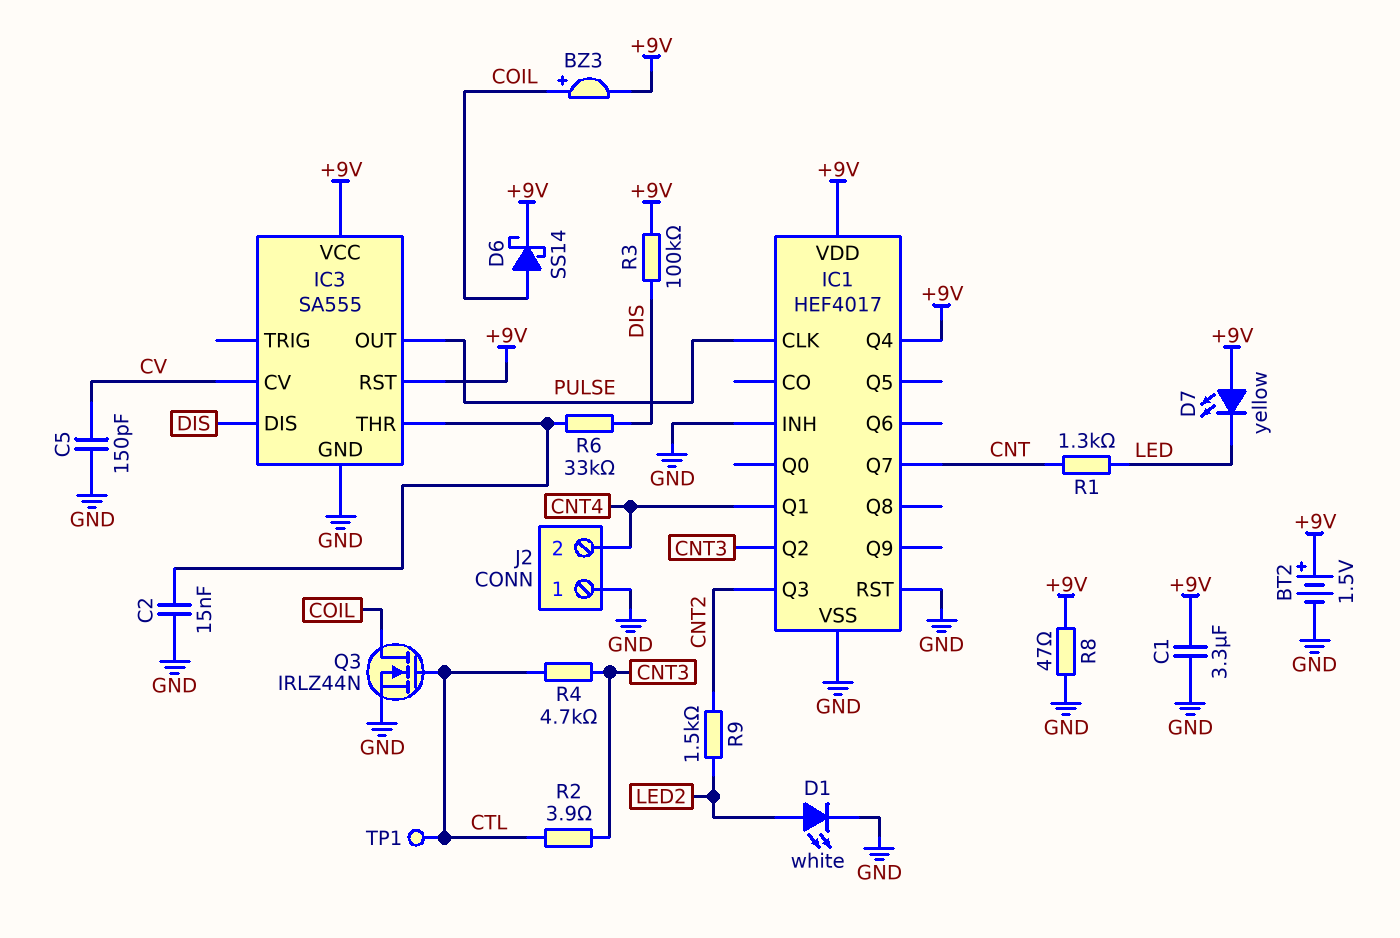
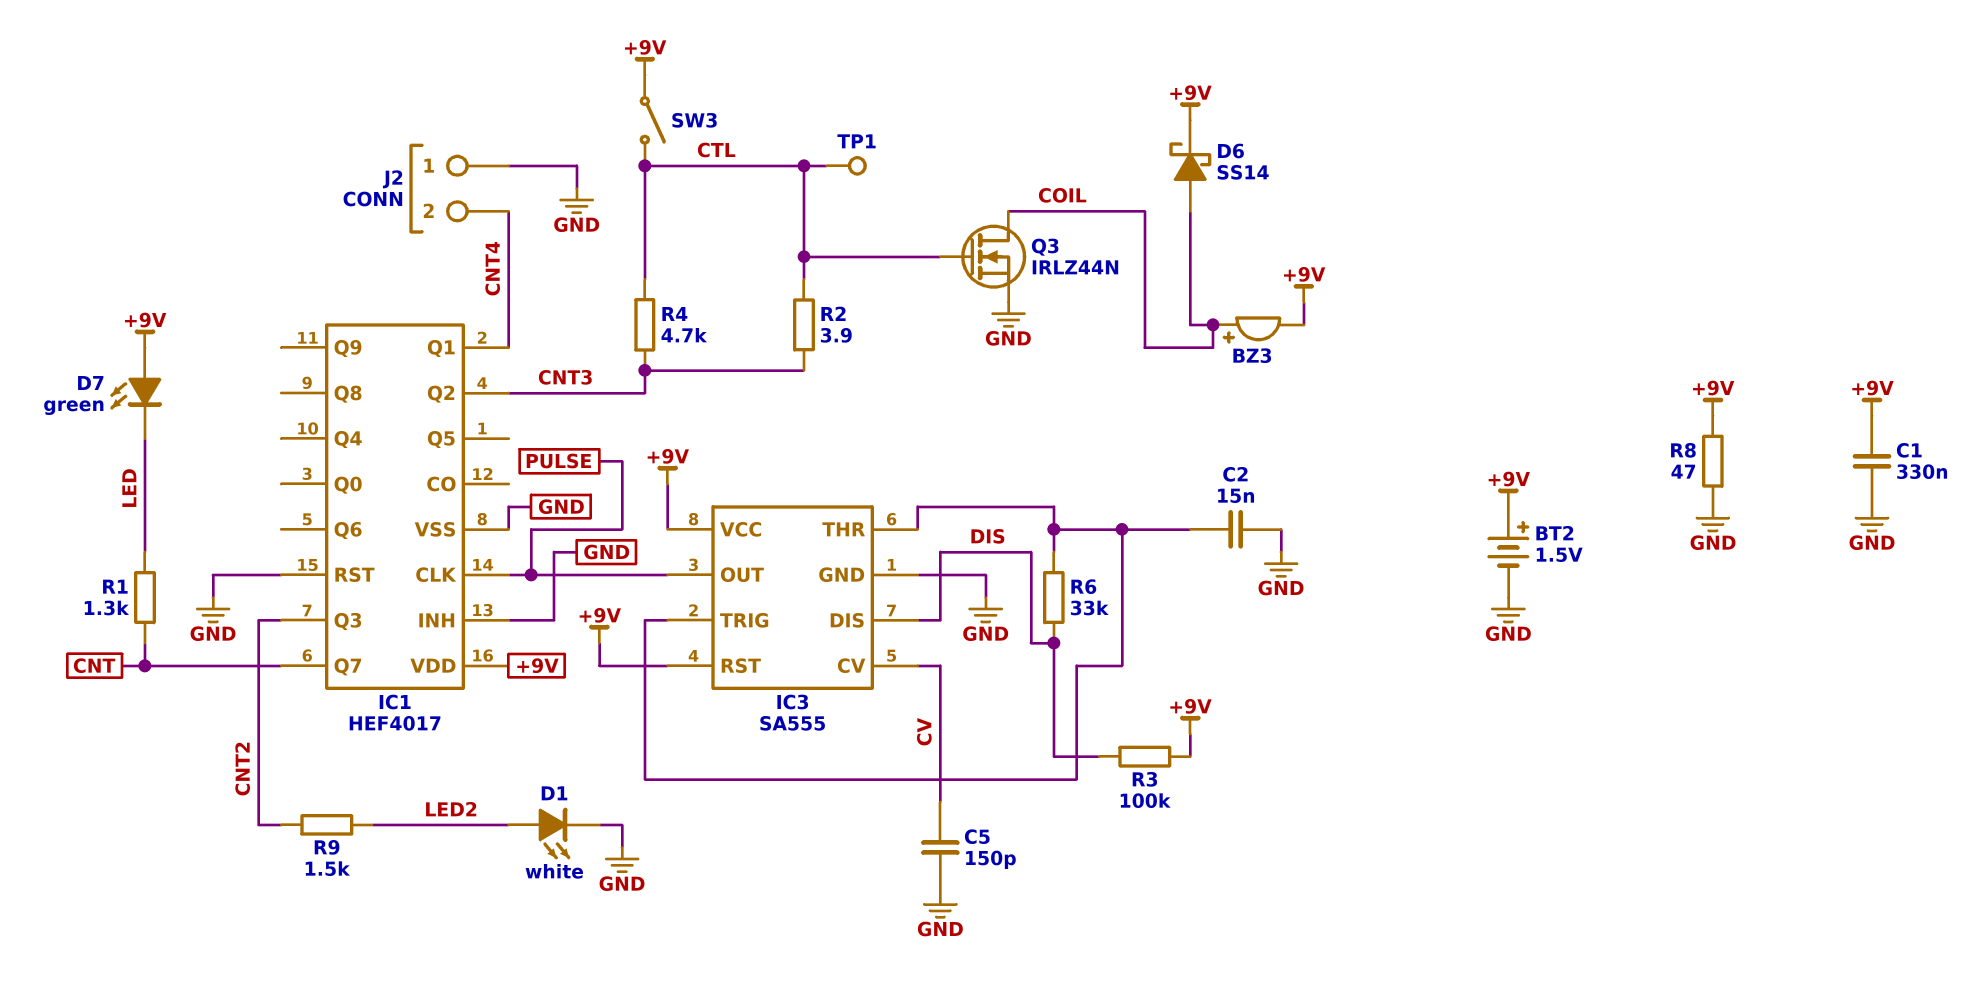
C1: 3.3uF (+9V, GND) -> 330nF (+9V, GND)
D7: LED yellow (A +9V, K LED) -> LED green (A +9V, K LED)
IC1 pin Q4: +9V -> none
IC3 pin TRIG: none -> IC3/THR
SW3: none -> switch (+9V, CTL)

